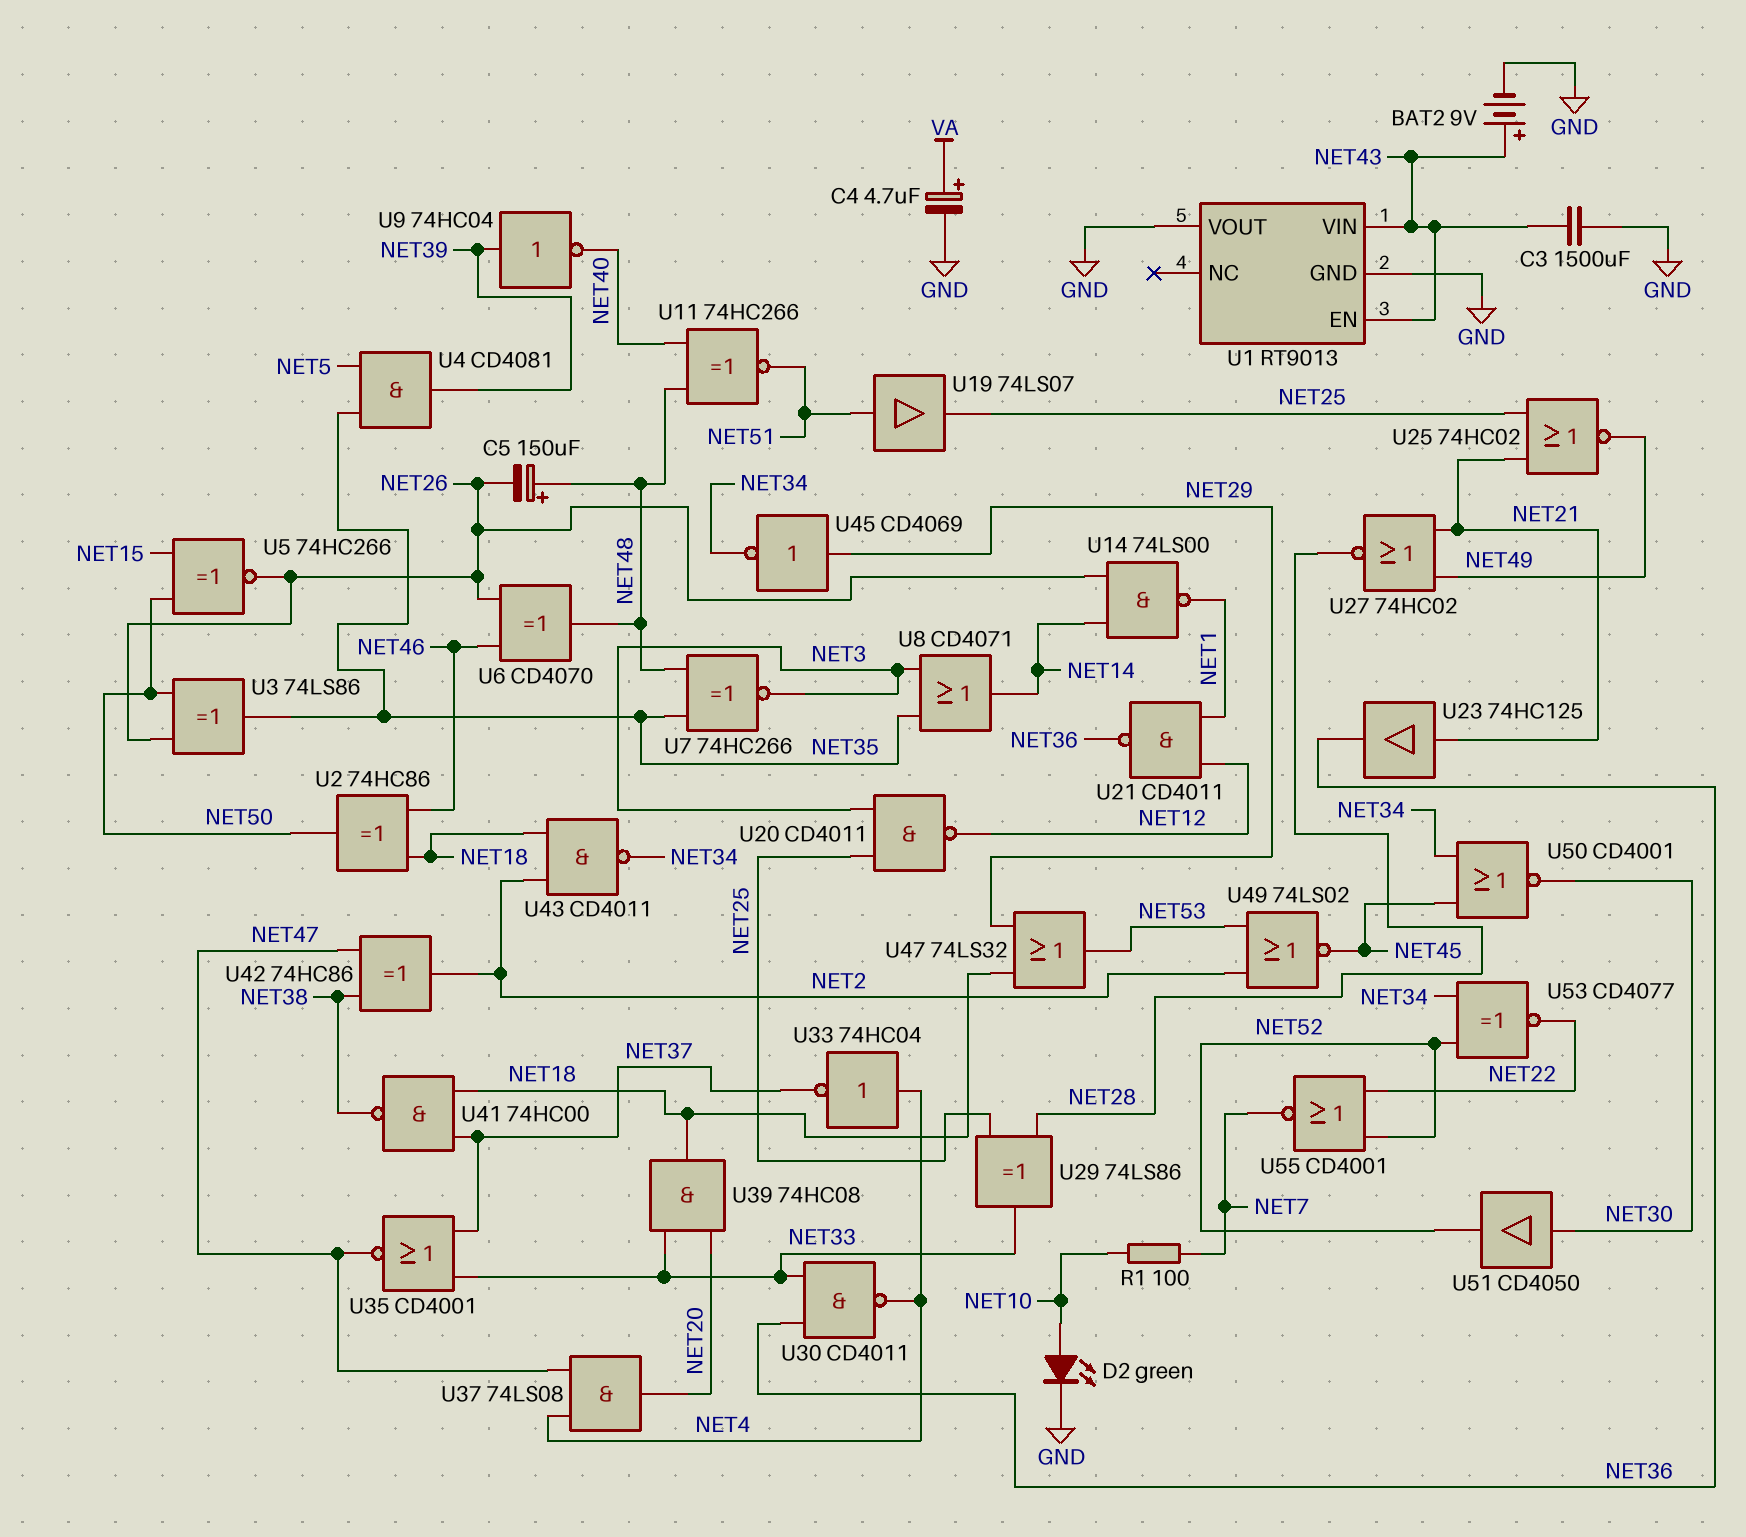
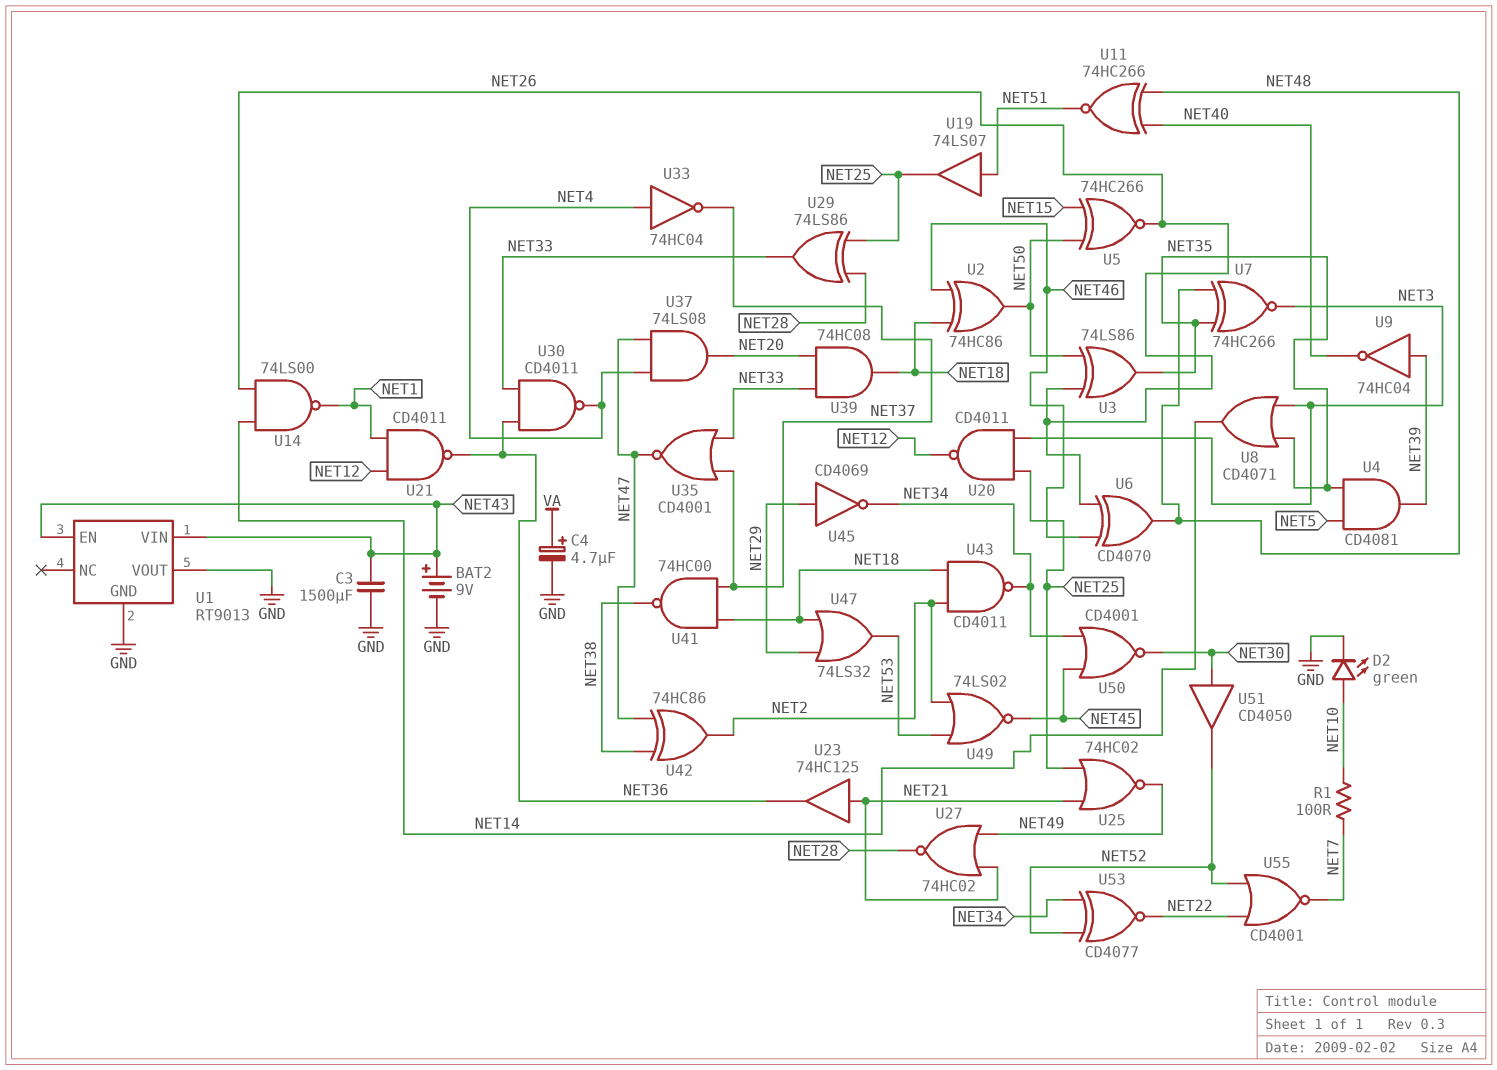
C5: 150uF (plus NET48, minus NET26) -> none

